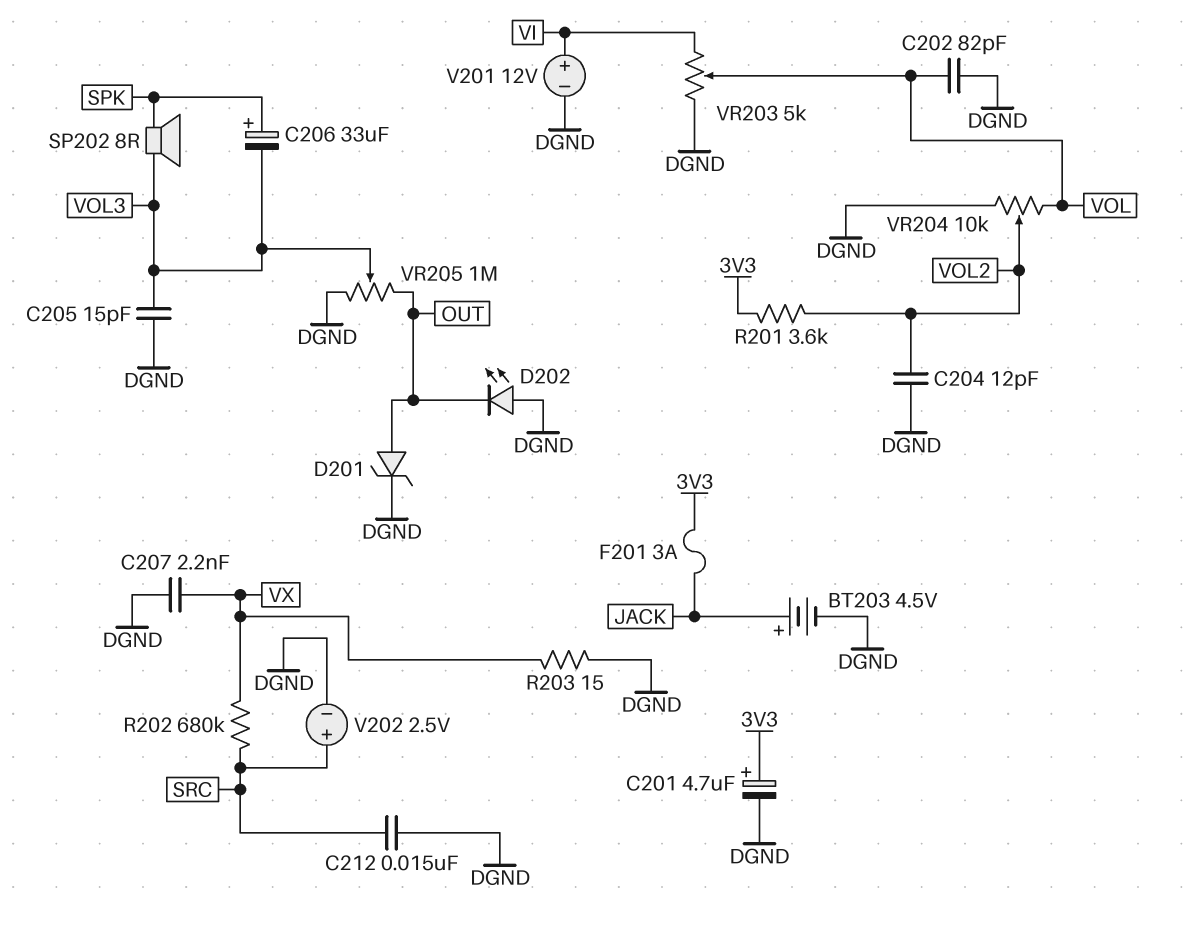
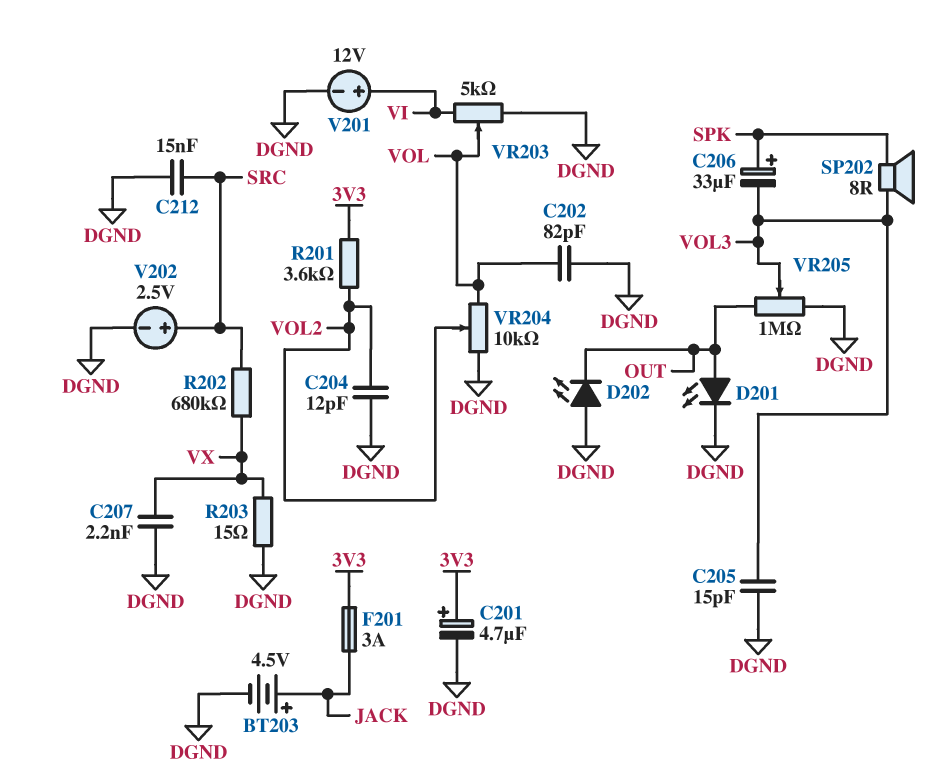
D201: zener (A OUT, K DGND) -> LED (A OUT, K DGND)

